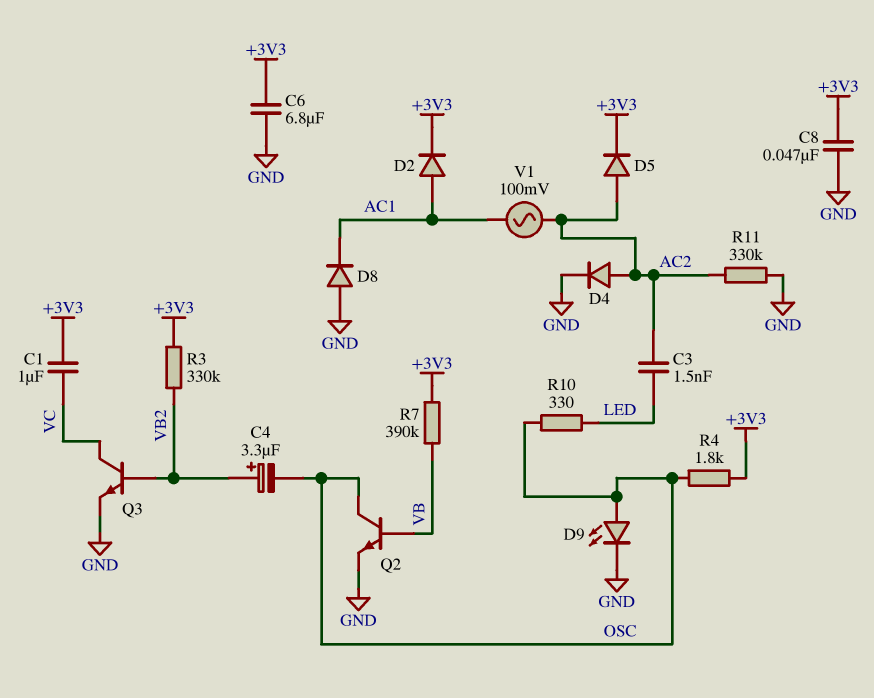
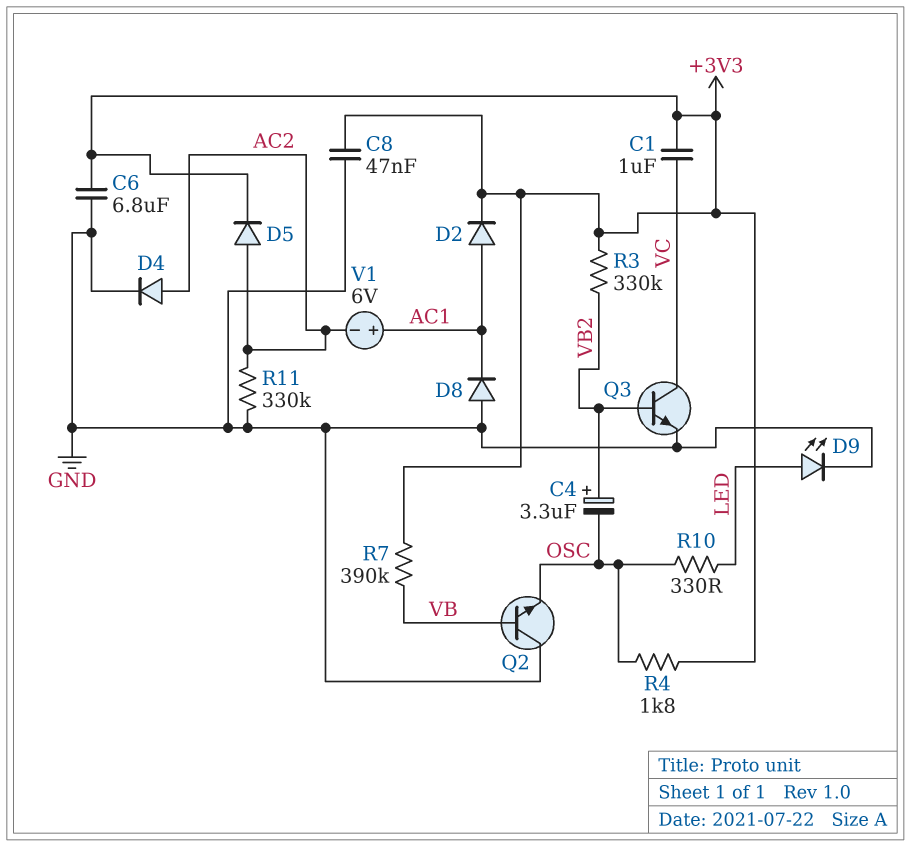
C3: 1.5nF (AC2, LED) -> none
D9: LED (A OSC, K GND) -> LED (A LED, K GND)
Q2: NPN (B VB, C OSC, E GND) -> NPN (B VB, C GND, E OSC)
V1: AC 100mV (AC1, AC2) -> 6V (plus AC1, minus AC2)

